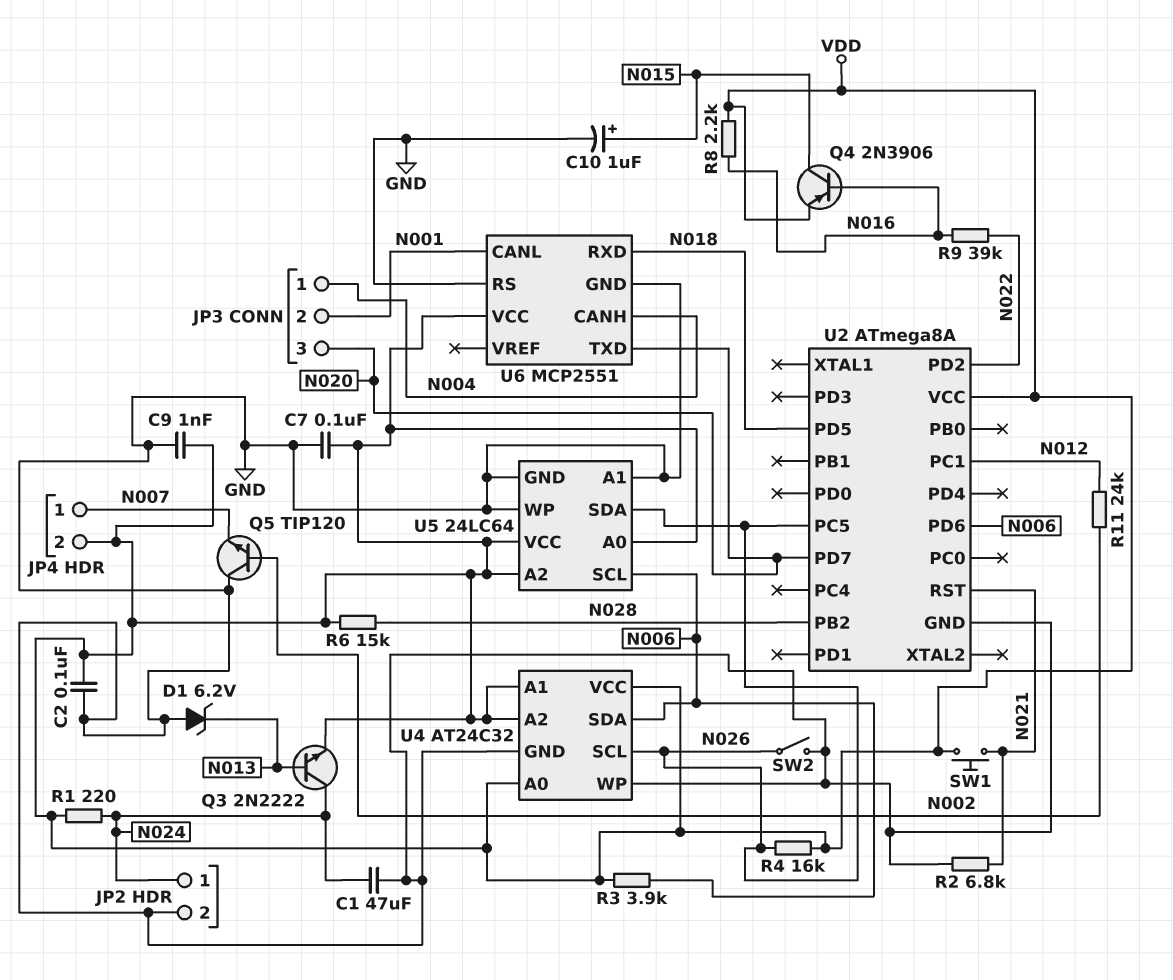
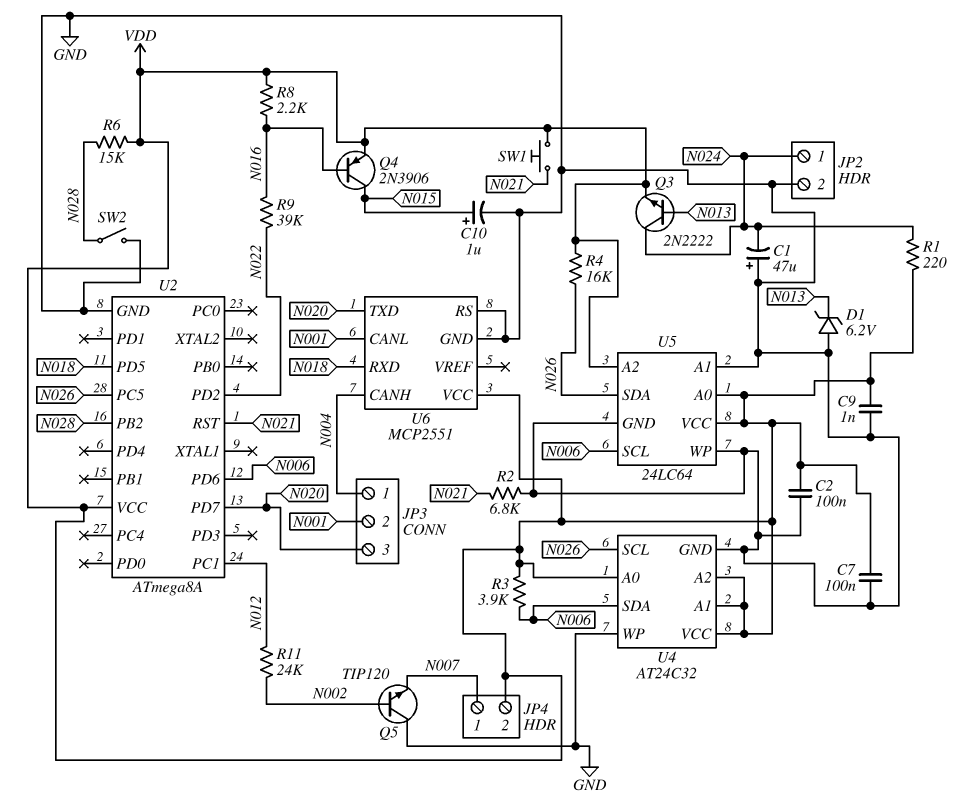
C1: 47uF (GND, N024) -> 47uF (plus GND, minus N024)
SW2: switch (GND, N026) -> switch (GND, N028)

